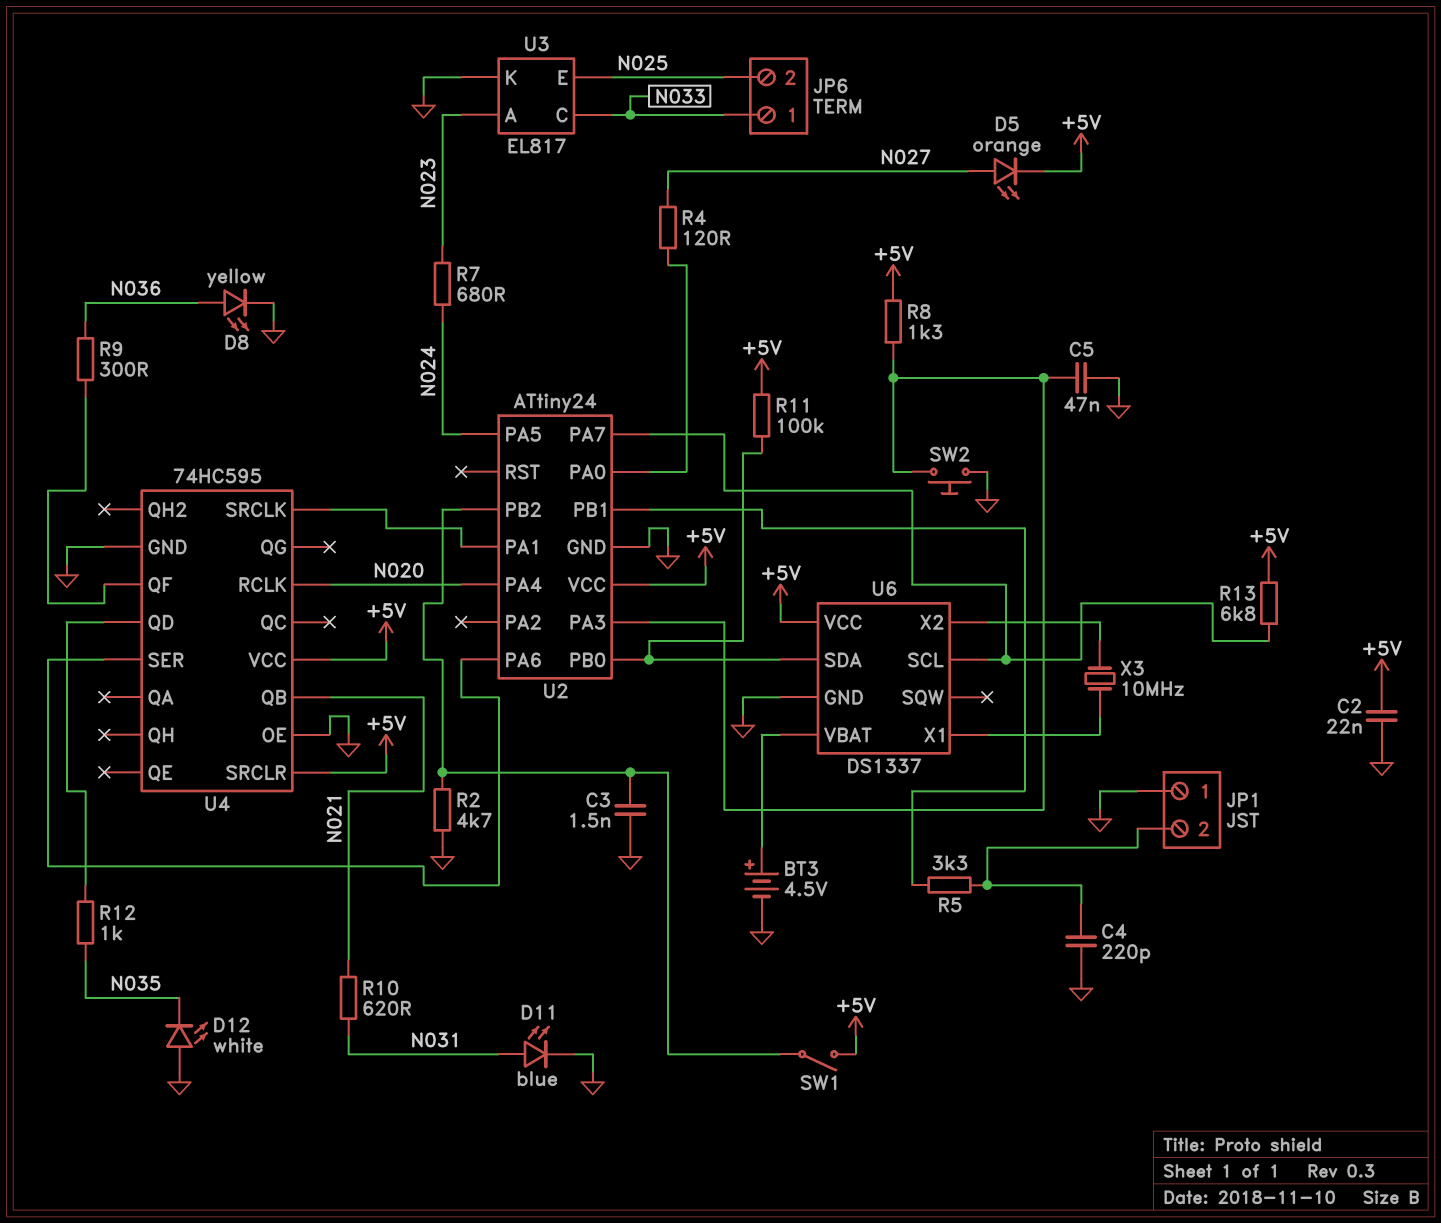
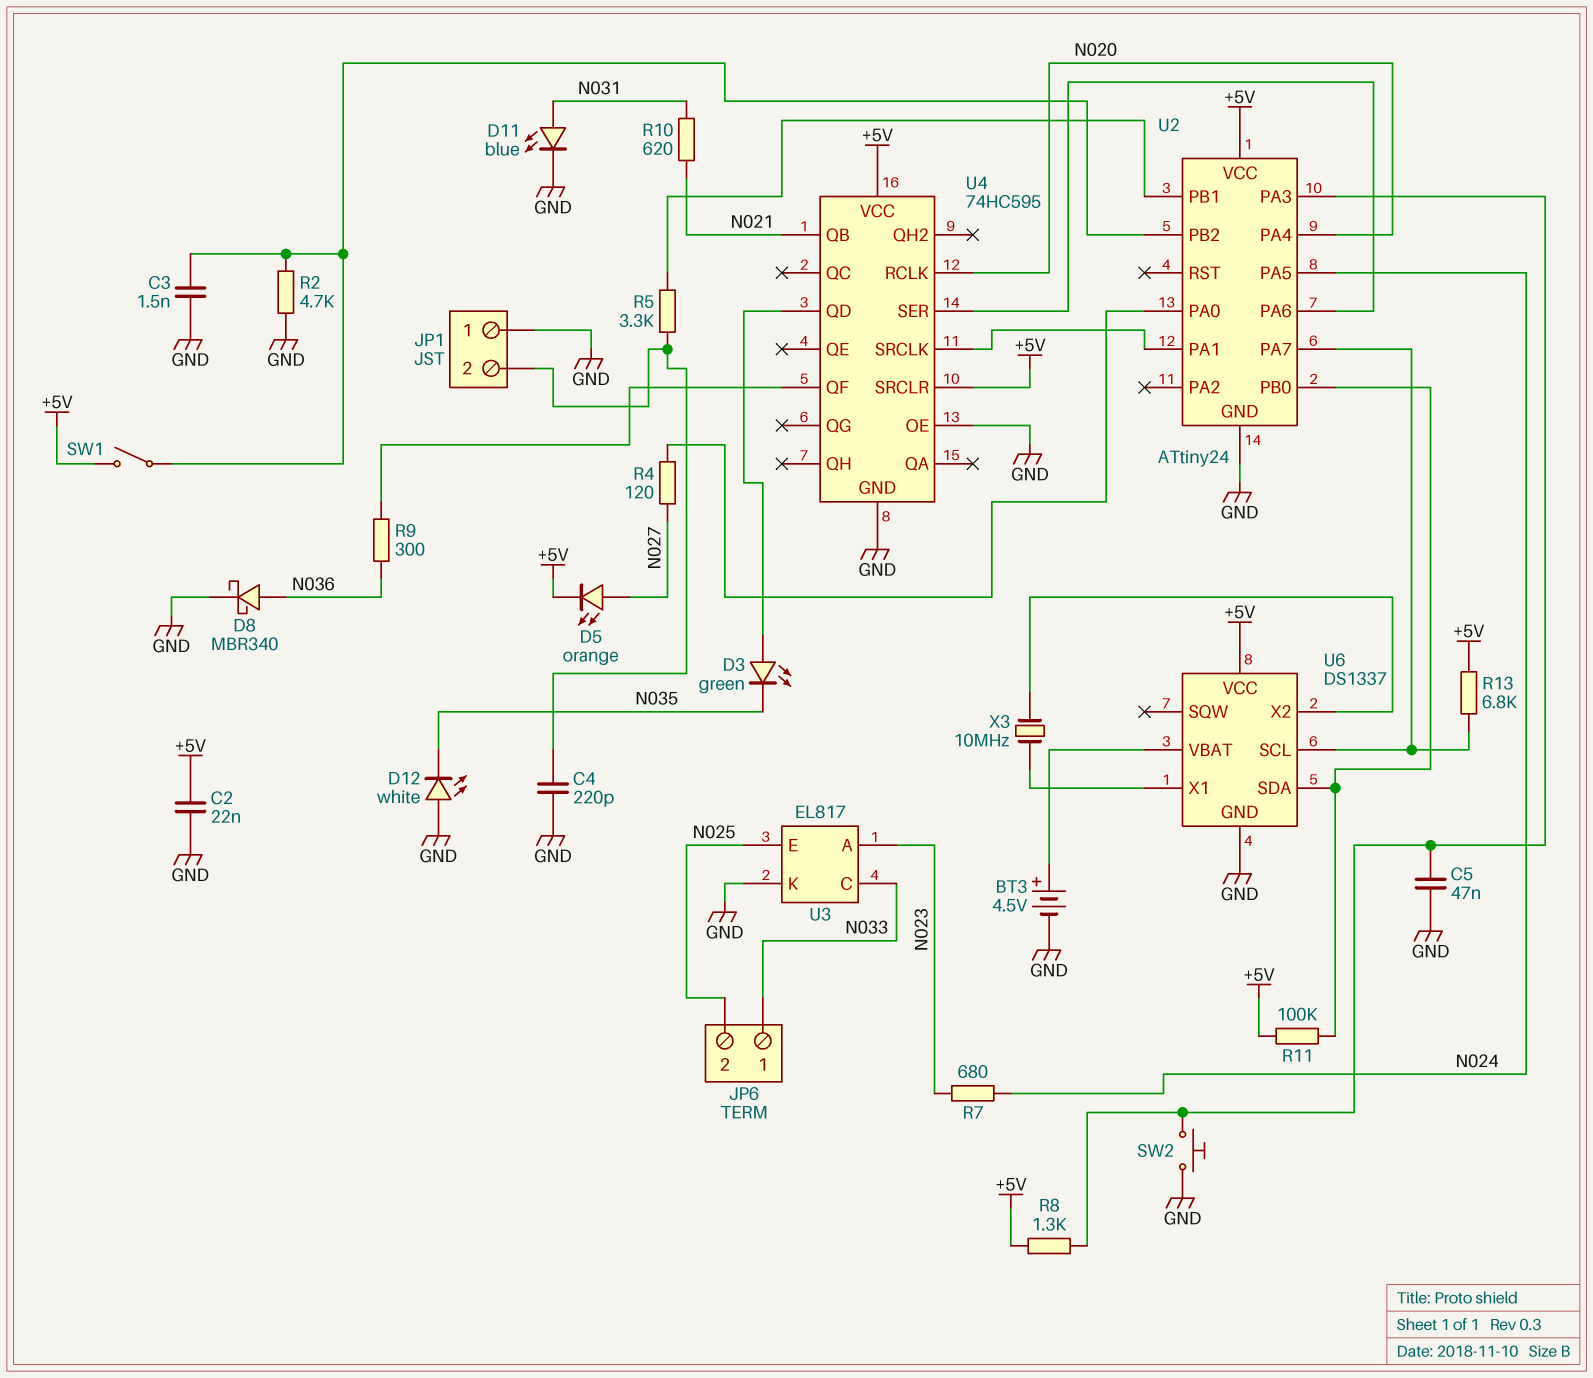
D3: none -> LED green (A U4/QD, K N035)
D8: LED yellow (A N036, K GND) -> schottky MBR340 (A N036, K GND)
R12: 1k (N035, U4/QD) -> none

